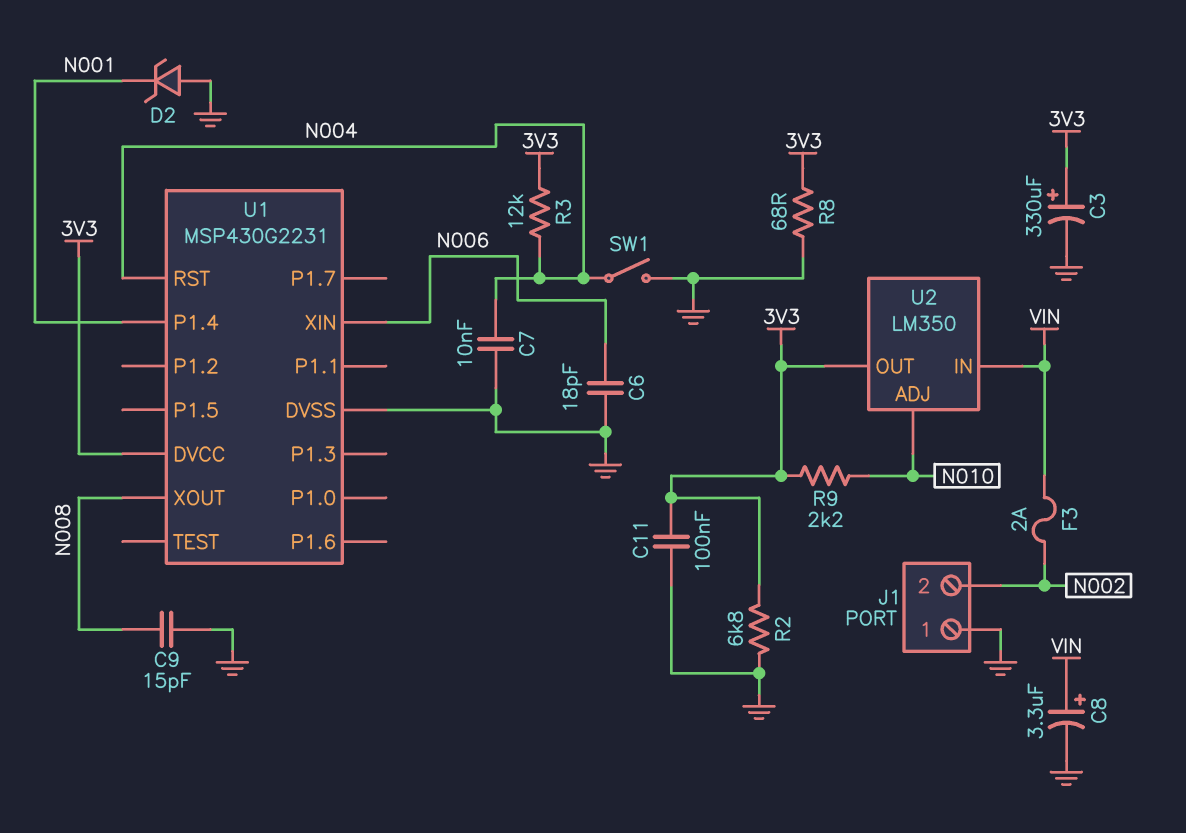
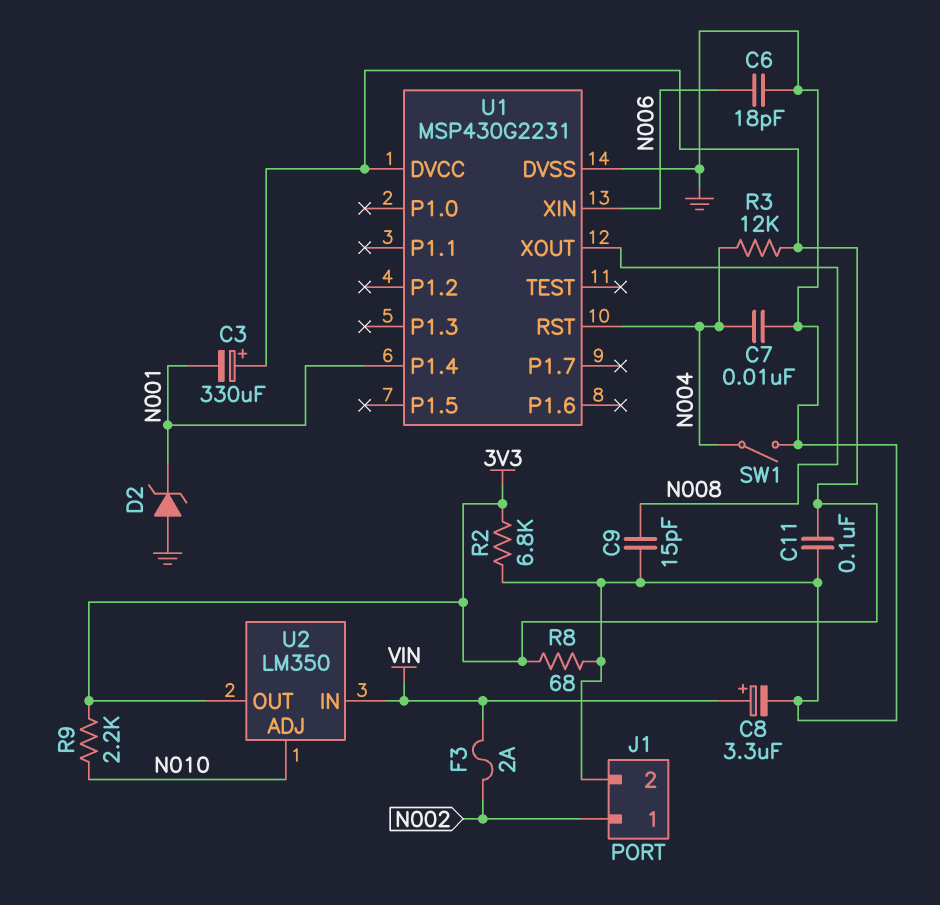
C3: 330uF (plus 3V3, minus GND) -> 330uF (plus 3V3, minus N001)
J1 pin 1: GND -> N002
J1 pin 2: N002 -> GND

